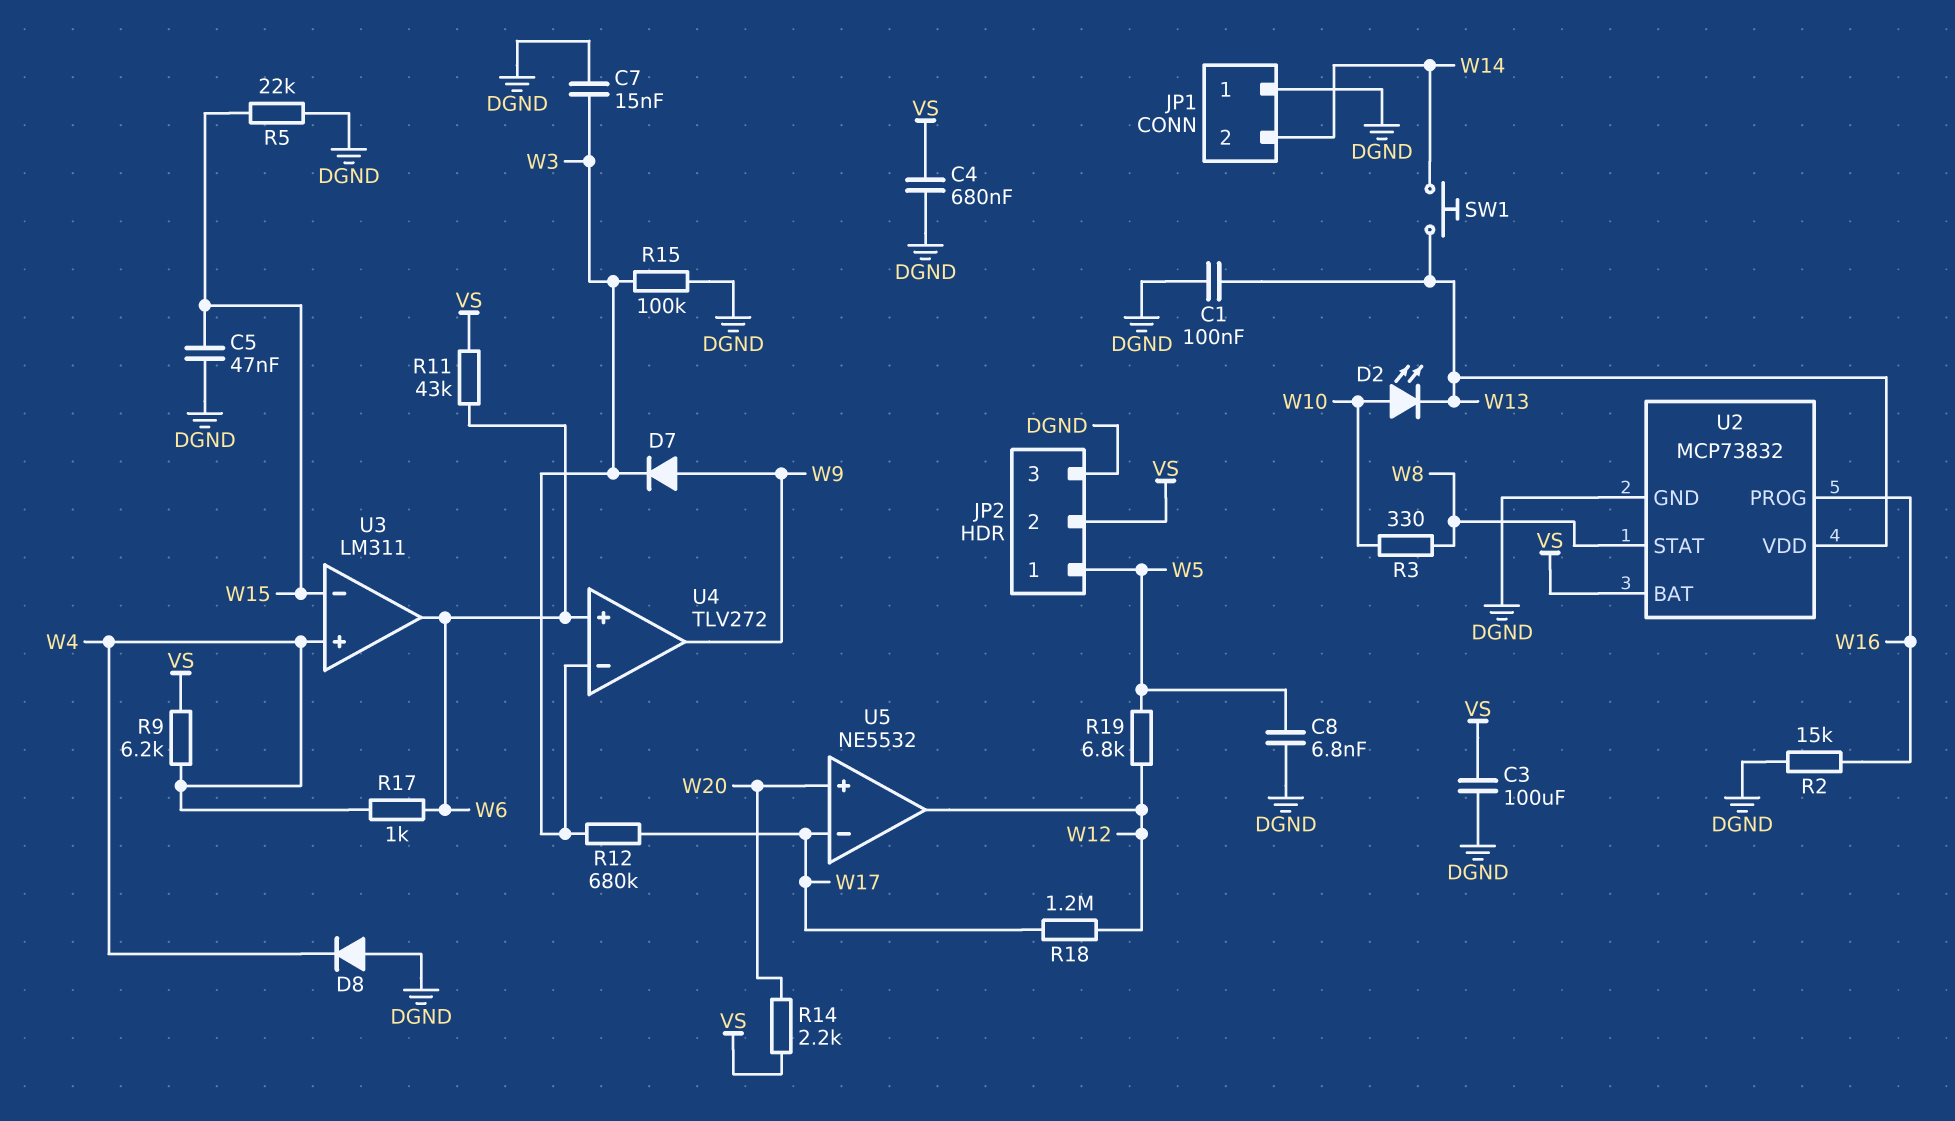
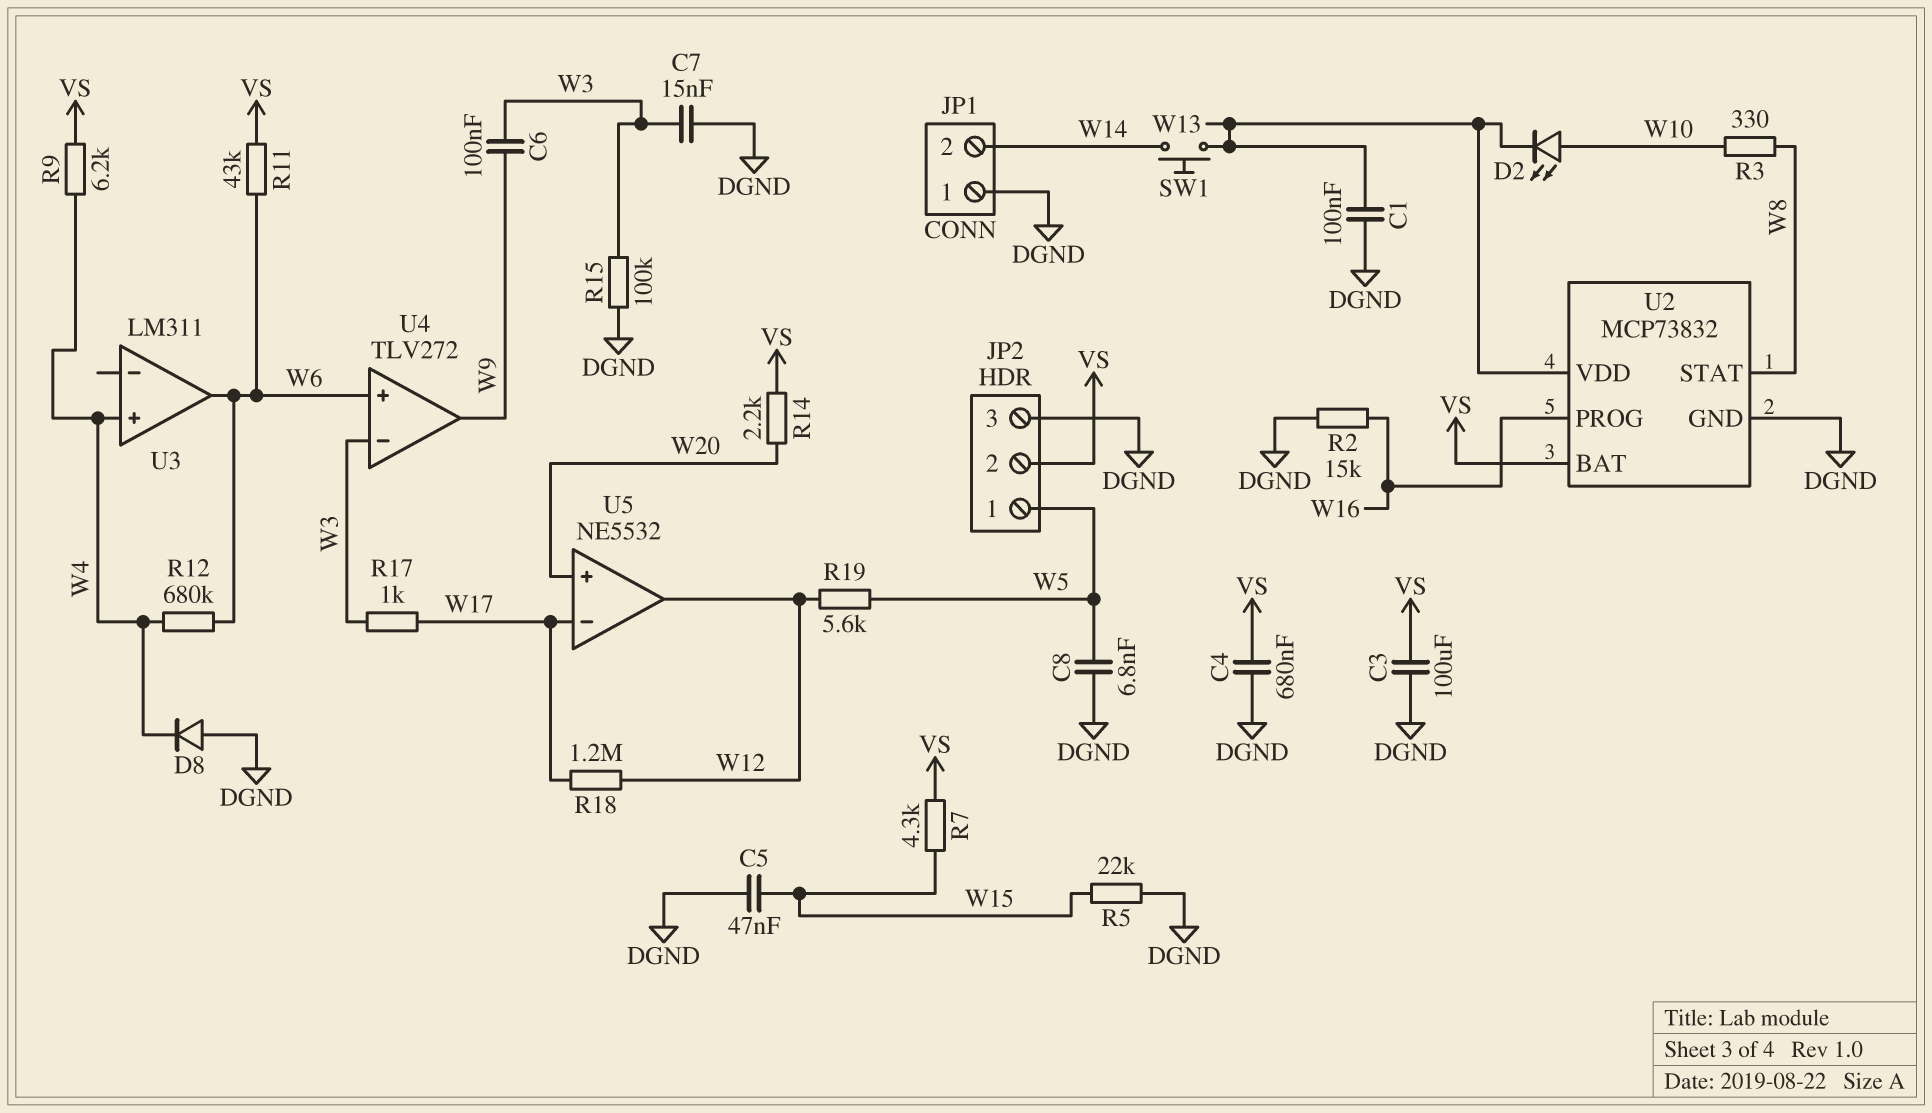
C6: none -> 100nF (W3, W9)
D7: diode (A W9, K W3) -> none
R7: none -> 4.3k (VS, W15)
R12: 680k (W3, W17) -> 680k (W4, W6)
R17: 1k (W4, W6) -> 1k (W3, W17)
R19: 6.8k (W5, W12) -> 5.6k (W5, W12)
U3 pin in-: W15 -> none

